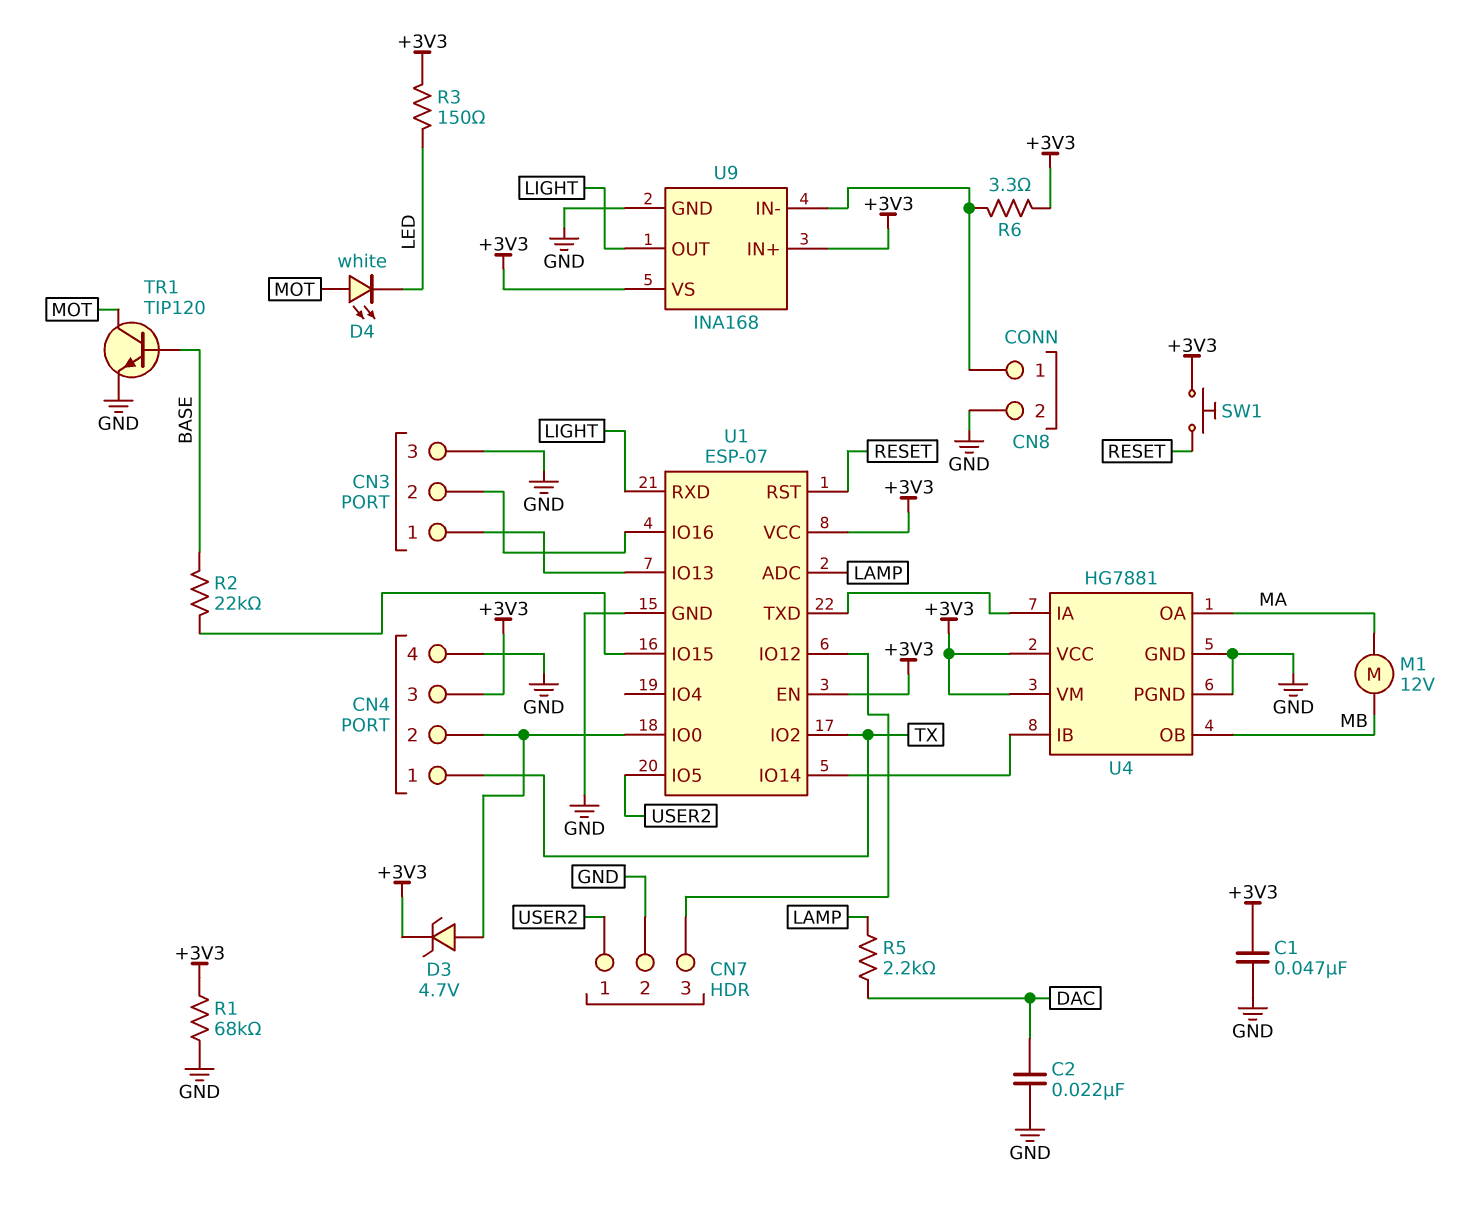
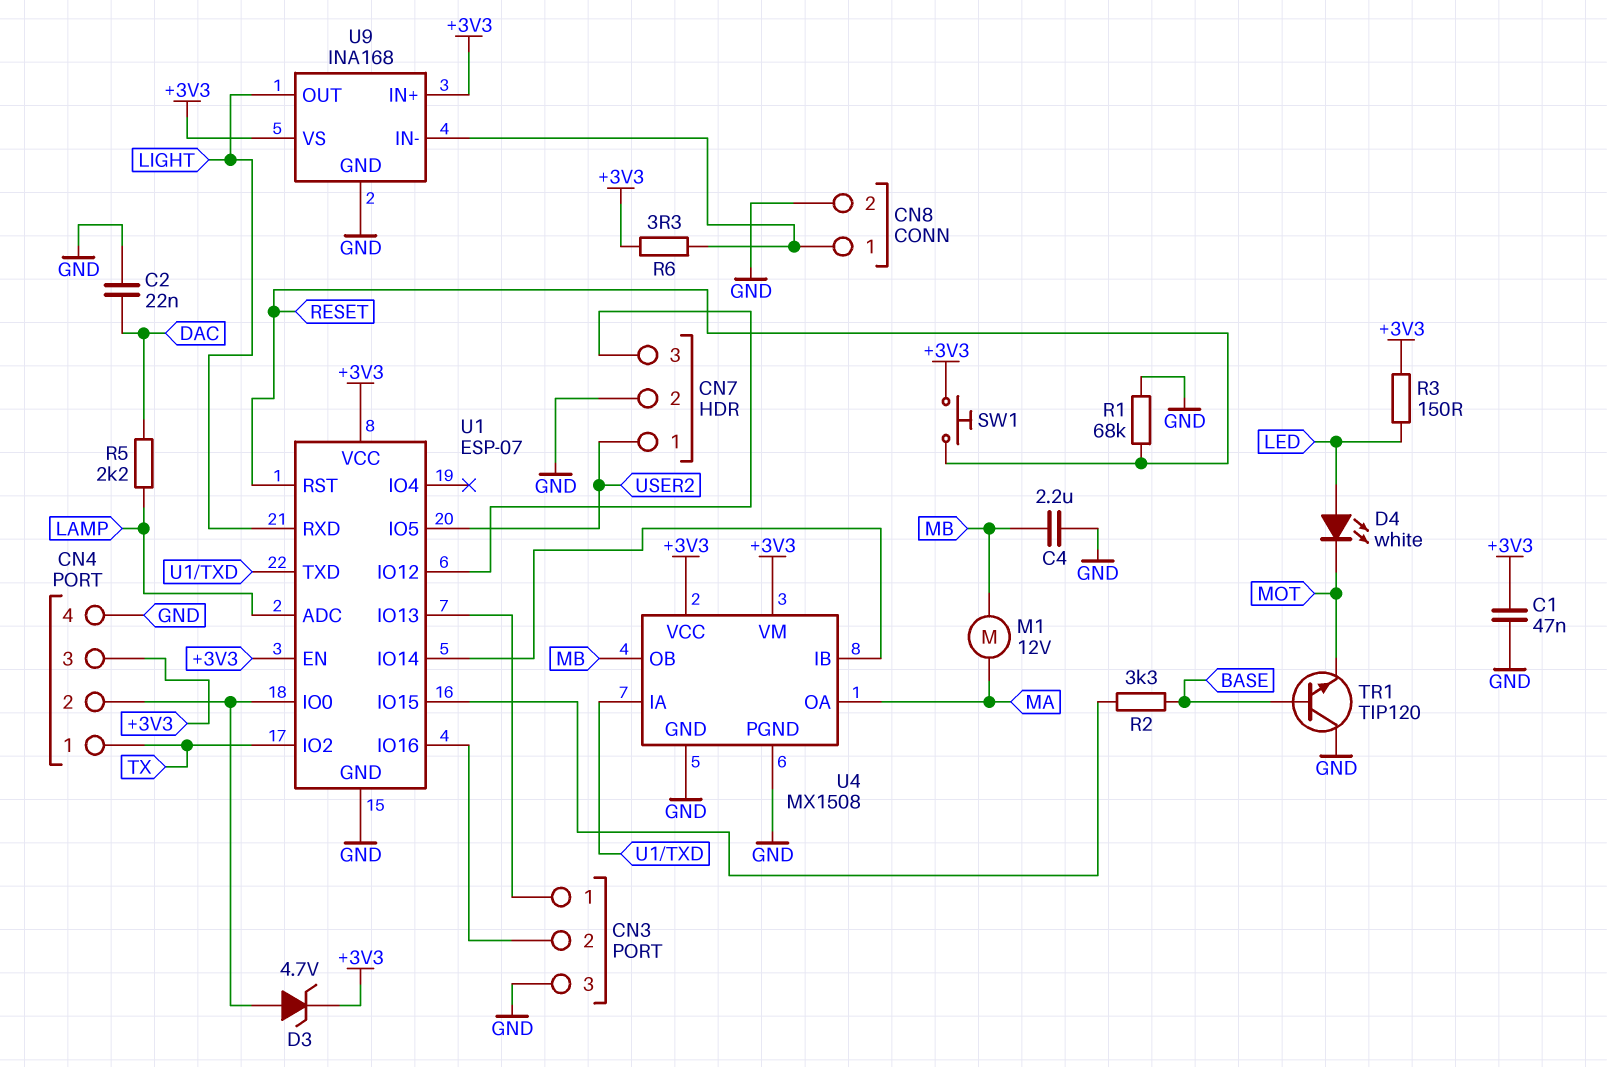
C4: none -> 2.2uF (GND, MB)
D4: LED white (A MOT, K LED) -> LED white (A LED, K MOT)
R1: 68k (+3V3, GND) -> 68k (GND, RESET)
R2: 22k (BASE, U1/IO15) -> 3.3k (BASE, U1/IO15)
TR1: NPN TIP120 (B BASE, C MOT, E GND) -> NPN TIP120 (B BASE, C GND, E MOT)
U4: HG7881 -> MX1508

